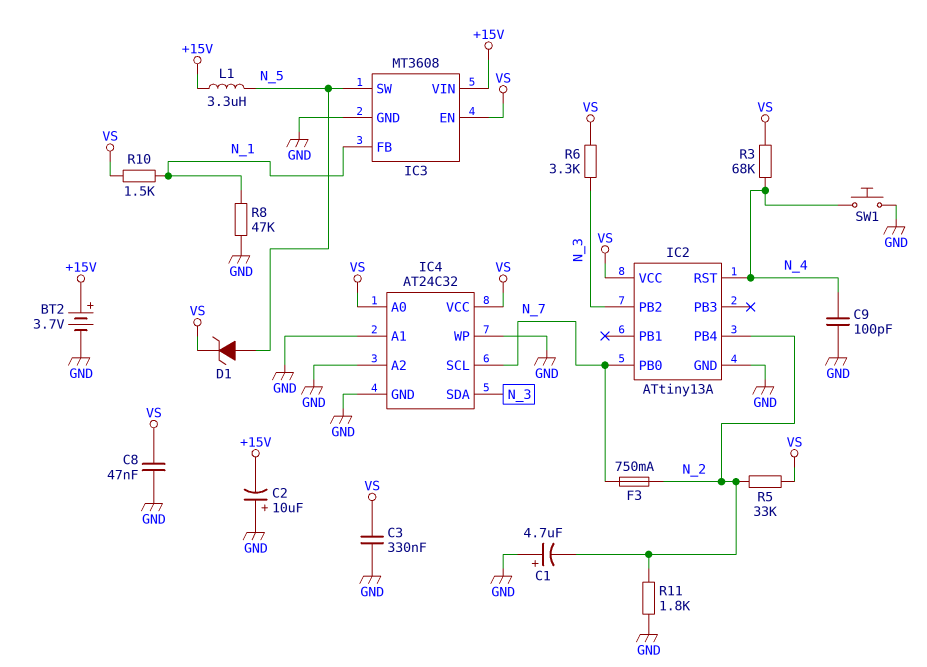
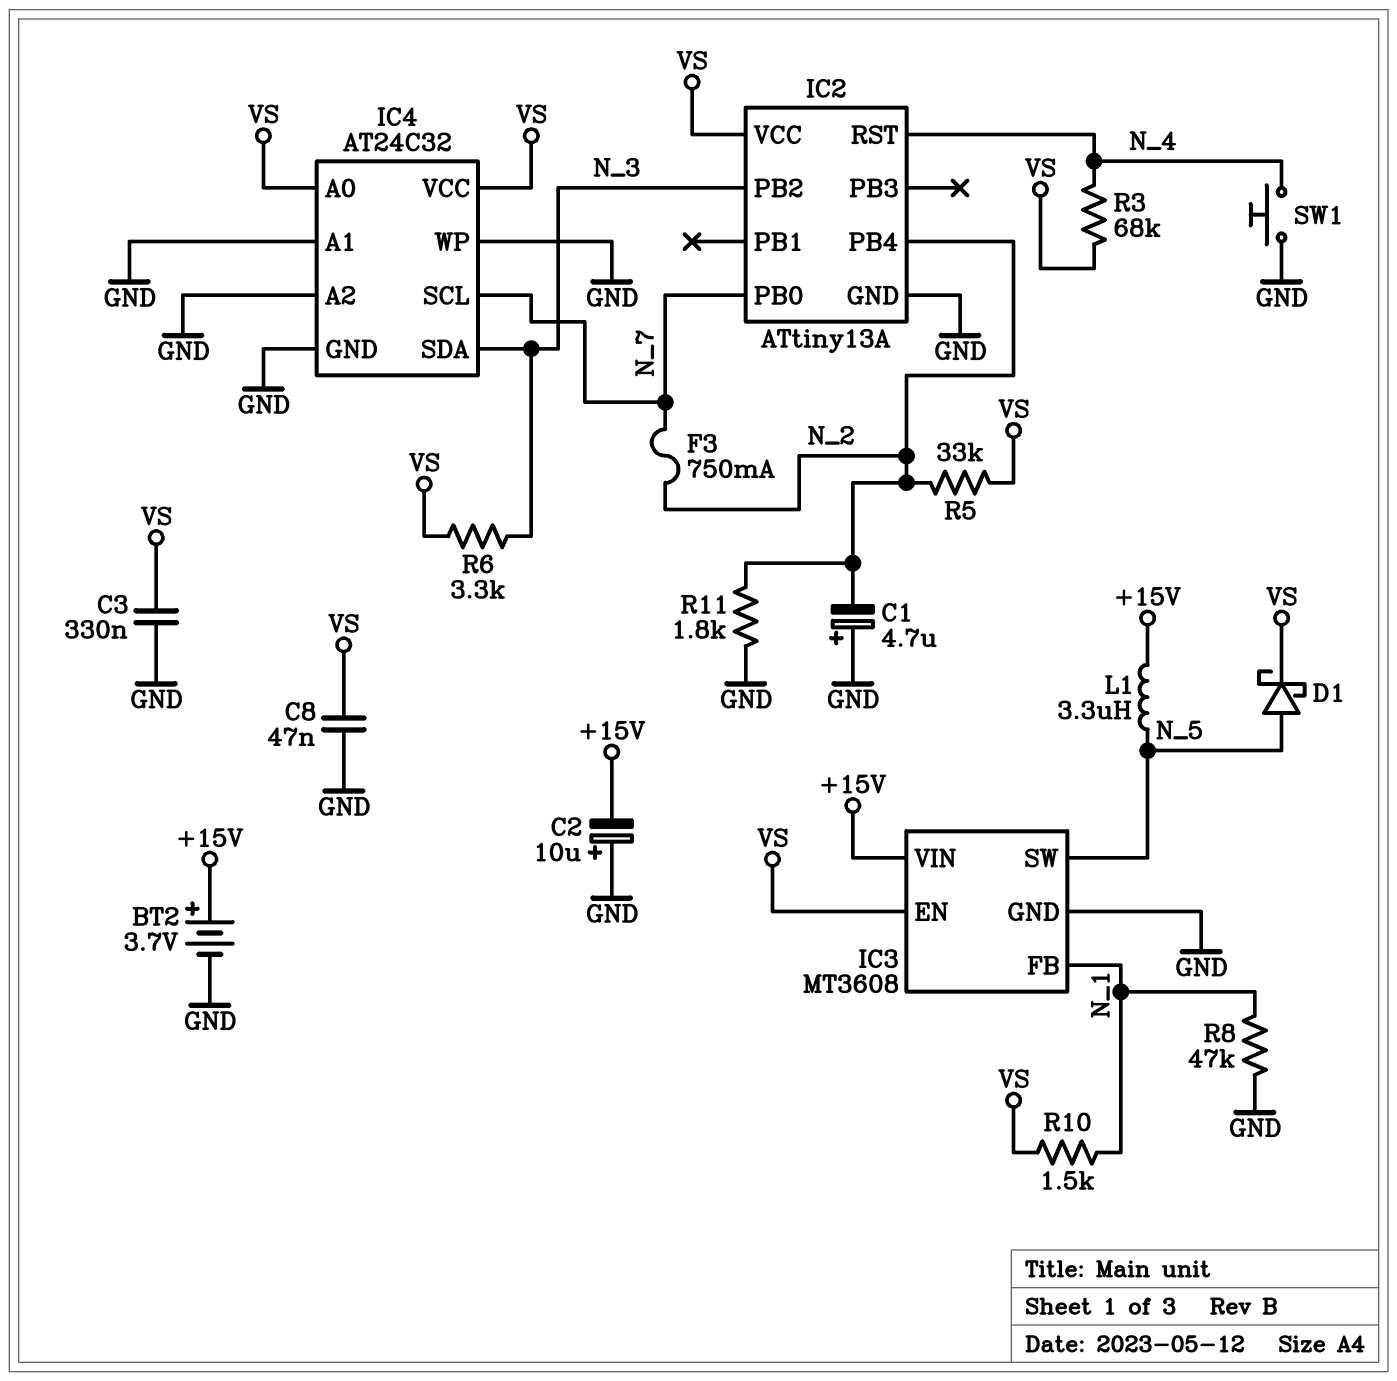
C9: 100pF (GND, N_4) -> none
D1: zener (A N_5, K VS) -> schottky (A N_5, K VS)

